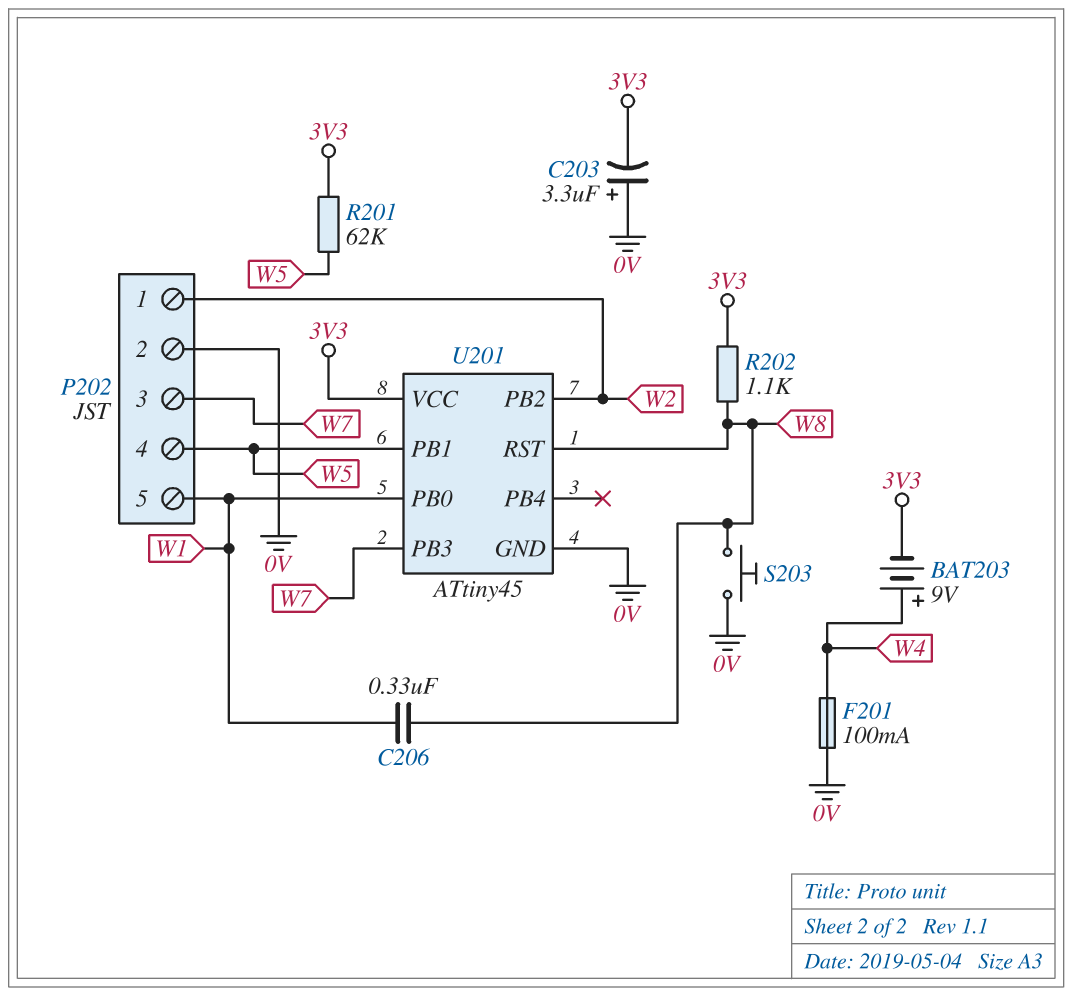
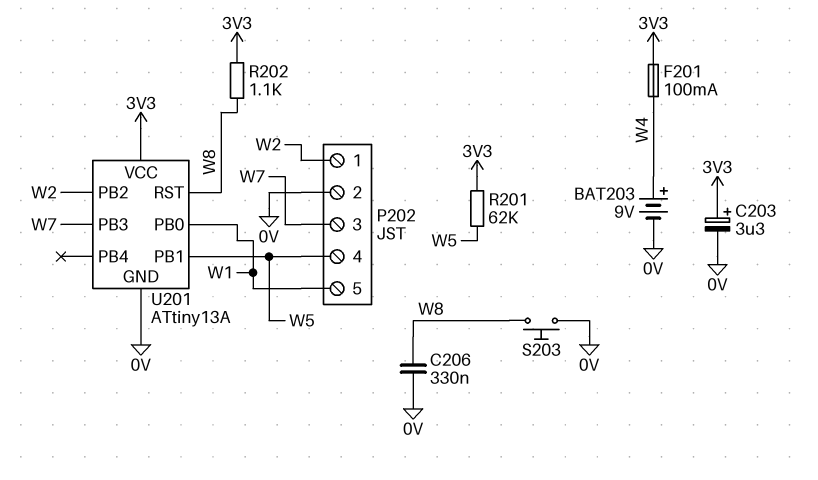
BAT203: 9V (plus W4, minus 3V3) -> 9V (plus W4, minus 0V)
C203: 3.3uF (plus 0V, minus 3V3) -> 3.3uF (plus 3V3, minus 0V)
C206: 330nF (W1, W8) -> 330nF (0V, W8)
F201: 100mA (0V, W4) -> 100mA (3V3, W4)
U201: ATtiny45 -> ATtiny13A

